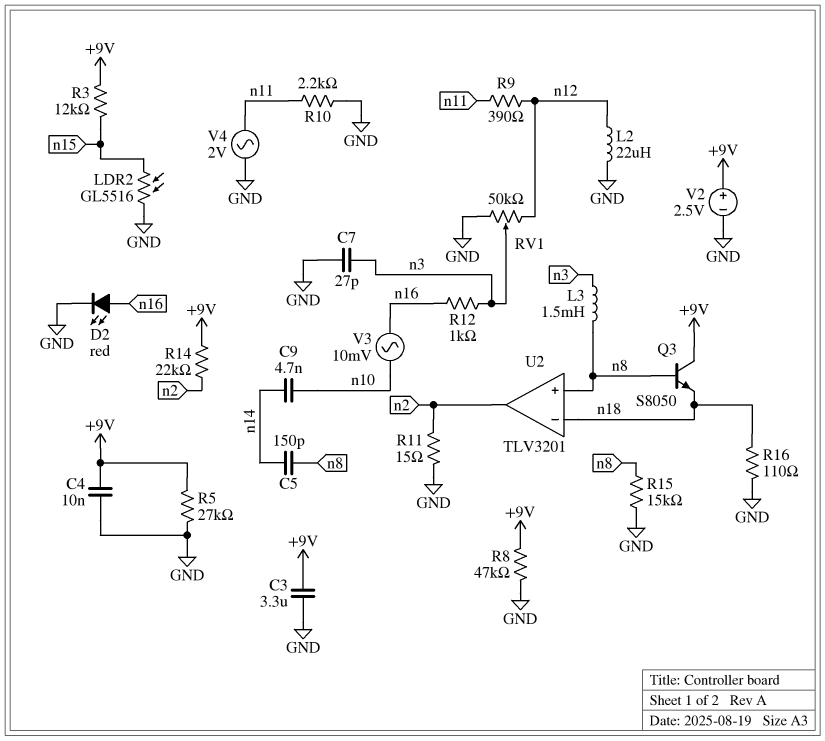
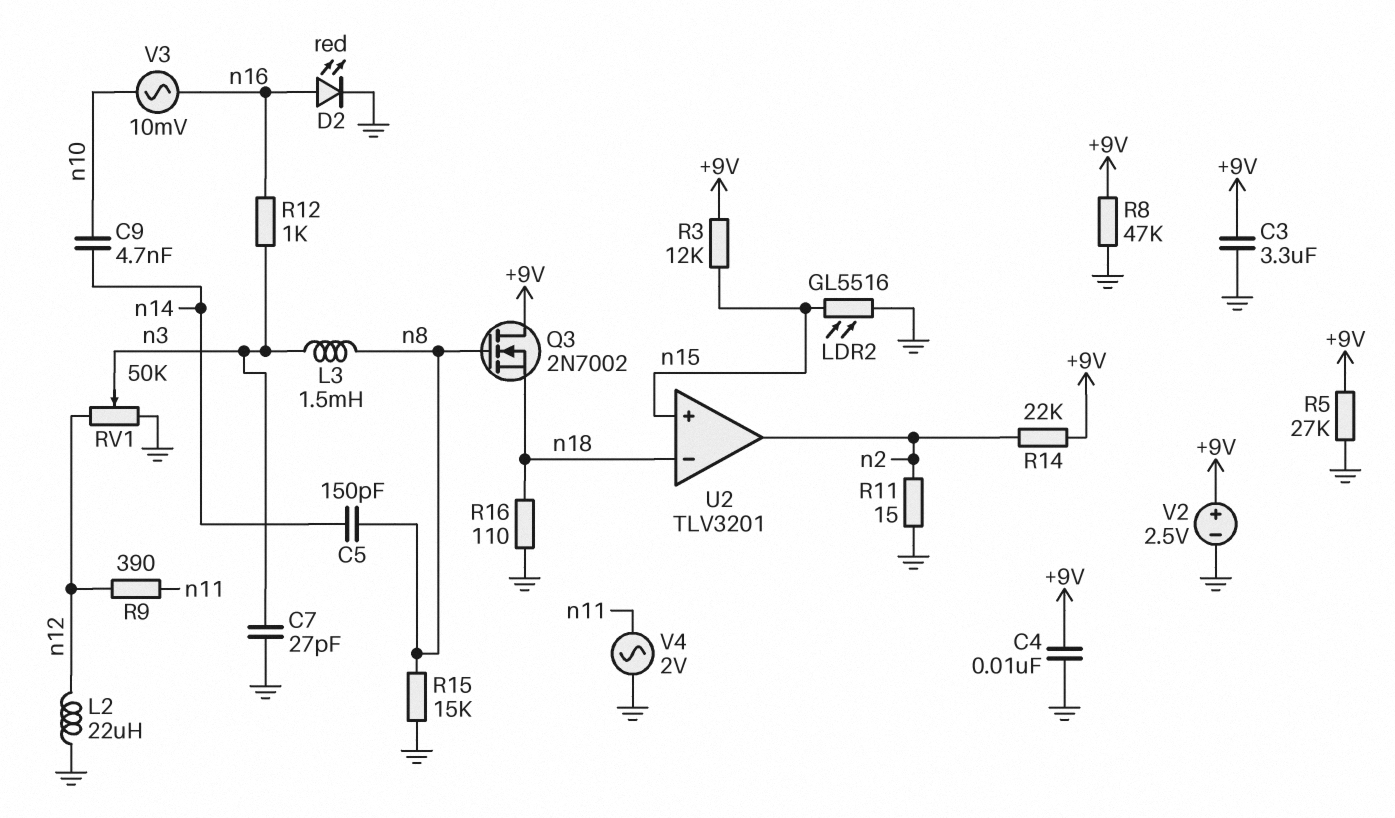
Q3: NPN S8050 (B n8, C +9V, E n18) -> NMOS 2N7002 (G n8, D +9V, S n18)
R10: 2.2k (GND, n11) -> none
U2 pin in+: n8 -> n15

